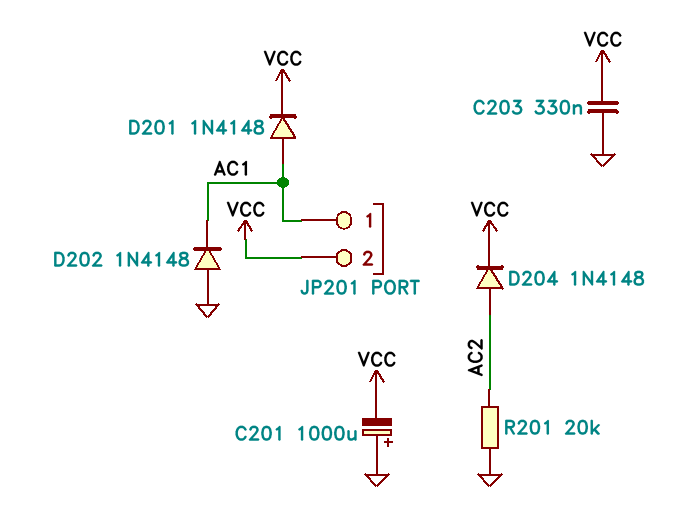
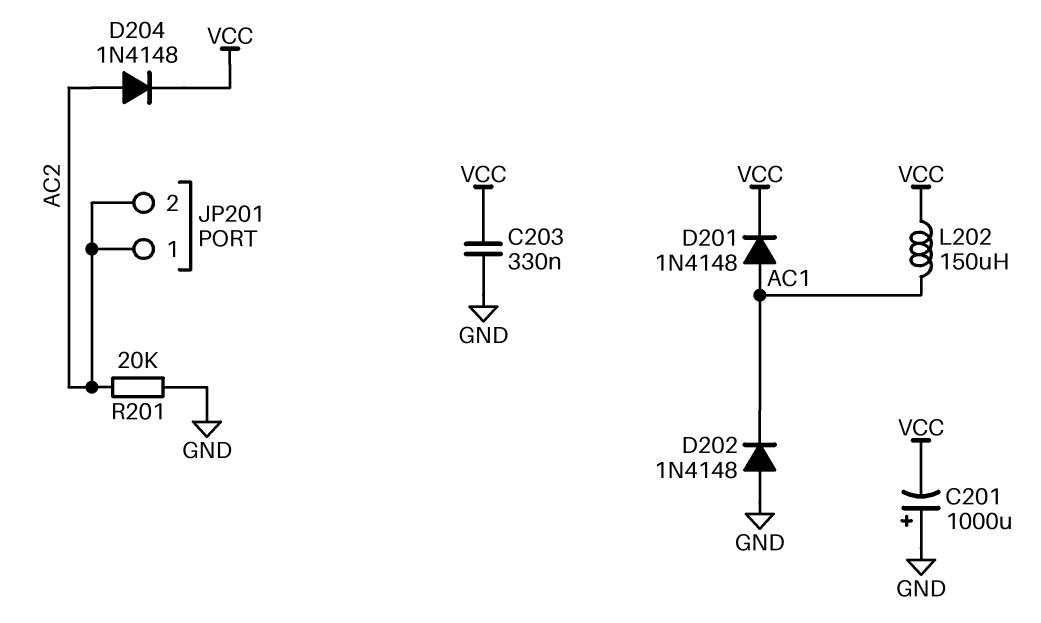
JP201 pin 1: AC1 -> AC2
JP201 pin 2: VCC -> AC2
L202: none -> 150uH (AC1, VCC)

